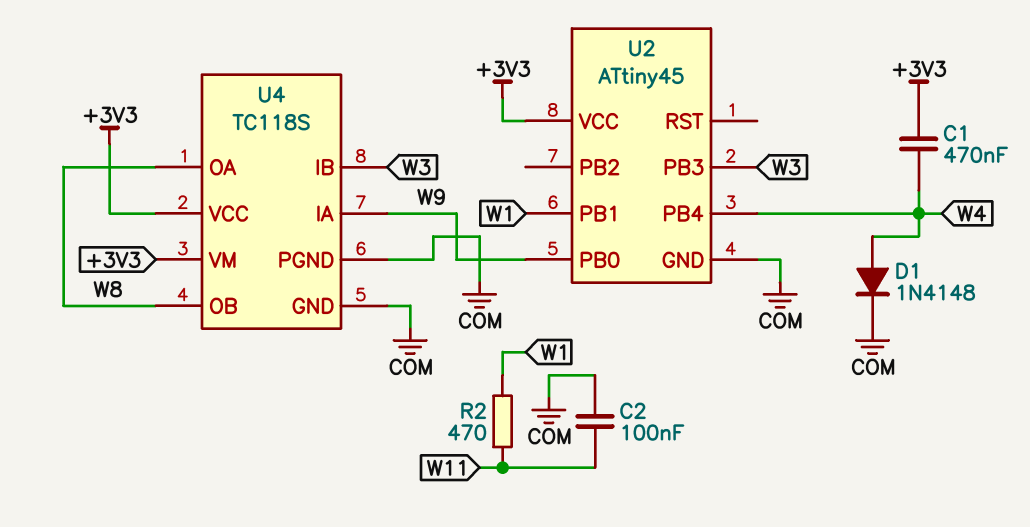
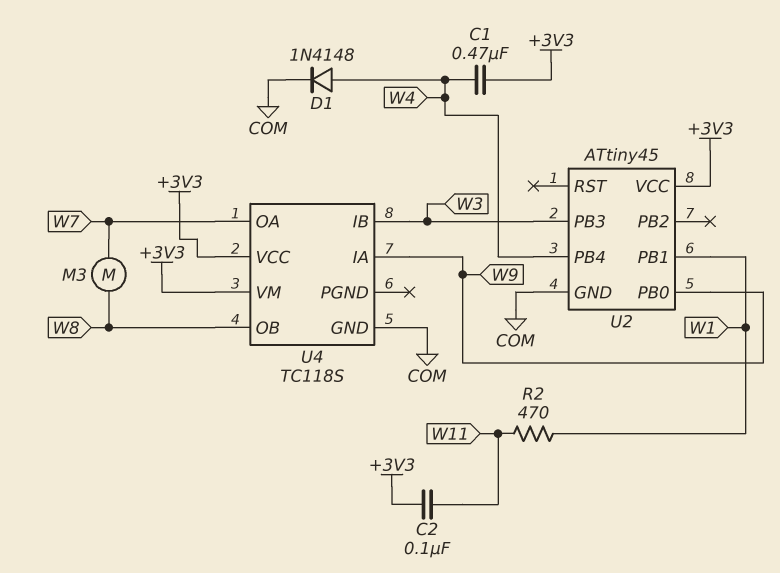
C2: 100nF (COM, W11) -> 100nF (+3V3, W11)
M3: none -> motor (W7, W8)
U4 pin OA: W8 -> W7
U4 pin PGND: COM -> none

